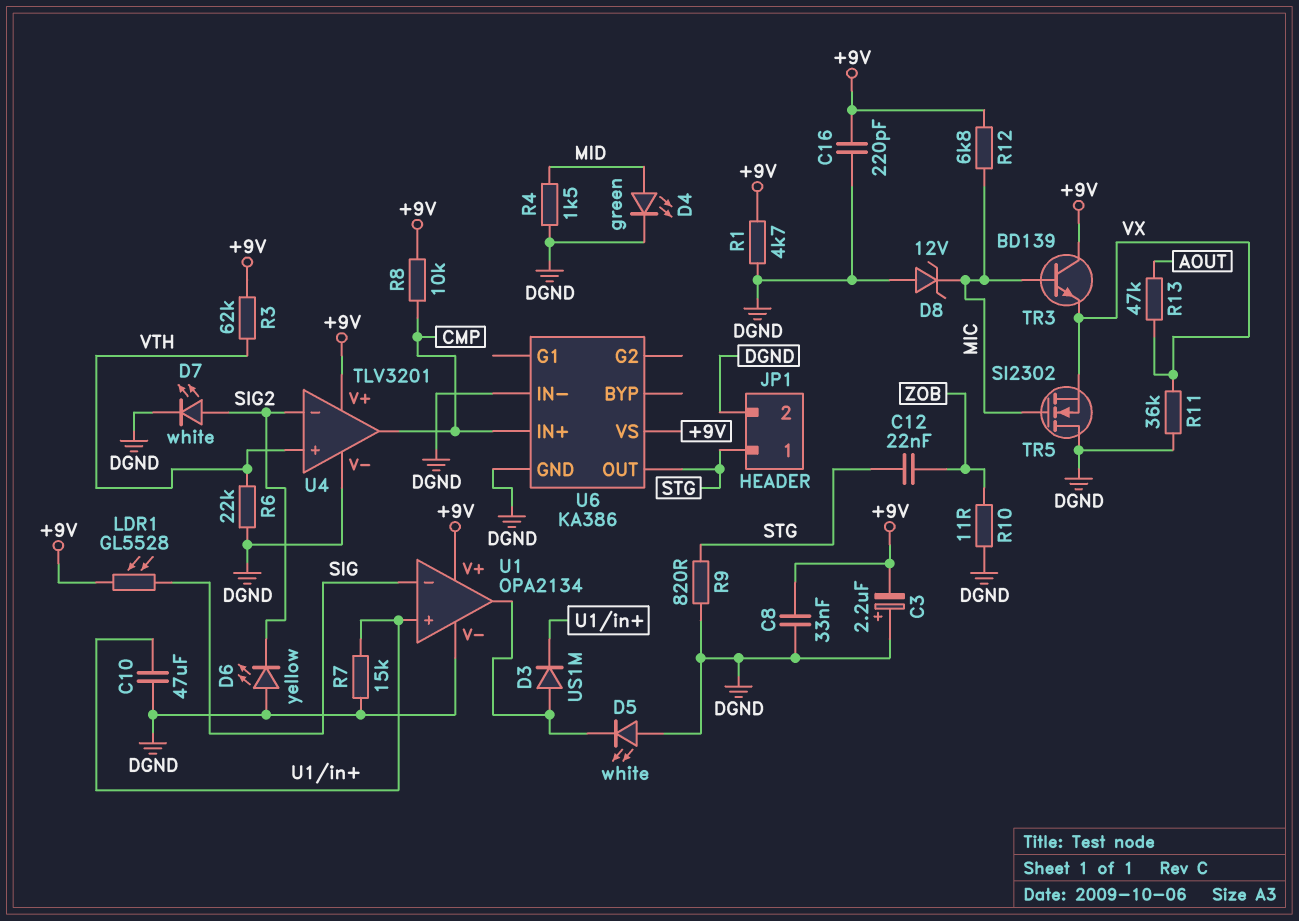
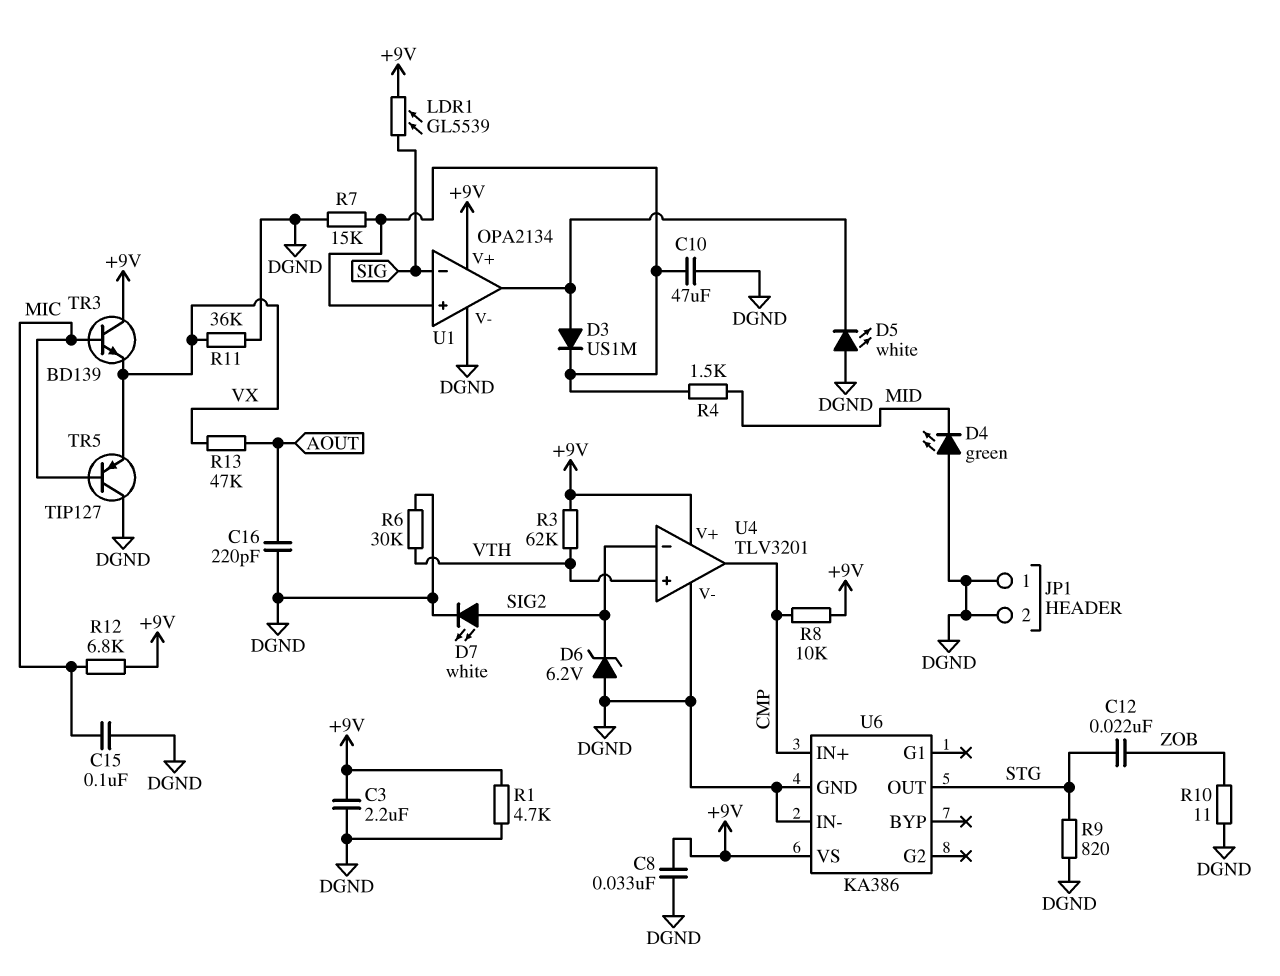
C3: 2.2uF (plus DGND, minus +9V) -> 2.2uF (+9V, DGND)
C15: none -> 100nF (DGND, MIC)
C16: 220pF (+9V, DGND) -> 220pF (AOUT, DGND)
D4: LED green (A MID, K DGND) -> LED green (A DGND, K MID)
D6: LED yellow (A DGND, K SIG2) -> zener 6.2V (A DGND, K SIG2)
D8: zener 12V (A DGND, K MIC) -> none
JP1 pin 1: STG -> DGND
LDR1: GL5528 (+9V, SIG) -> GL5539 (+9V, SIG)
R4: 1.5k (DGND, MID) -> 1.5k (MID, U1/in+)
R6: 22k (DGND, VTH) -> 30k (DGND, VTH)
TR5: NMOS SI2302 (G MIC, D DGND, S VX) -> PNP TIP127 (B MIC, C DGND, E VX)

